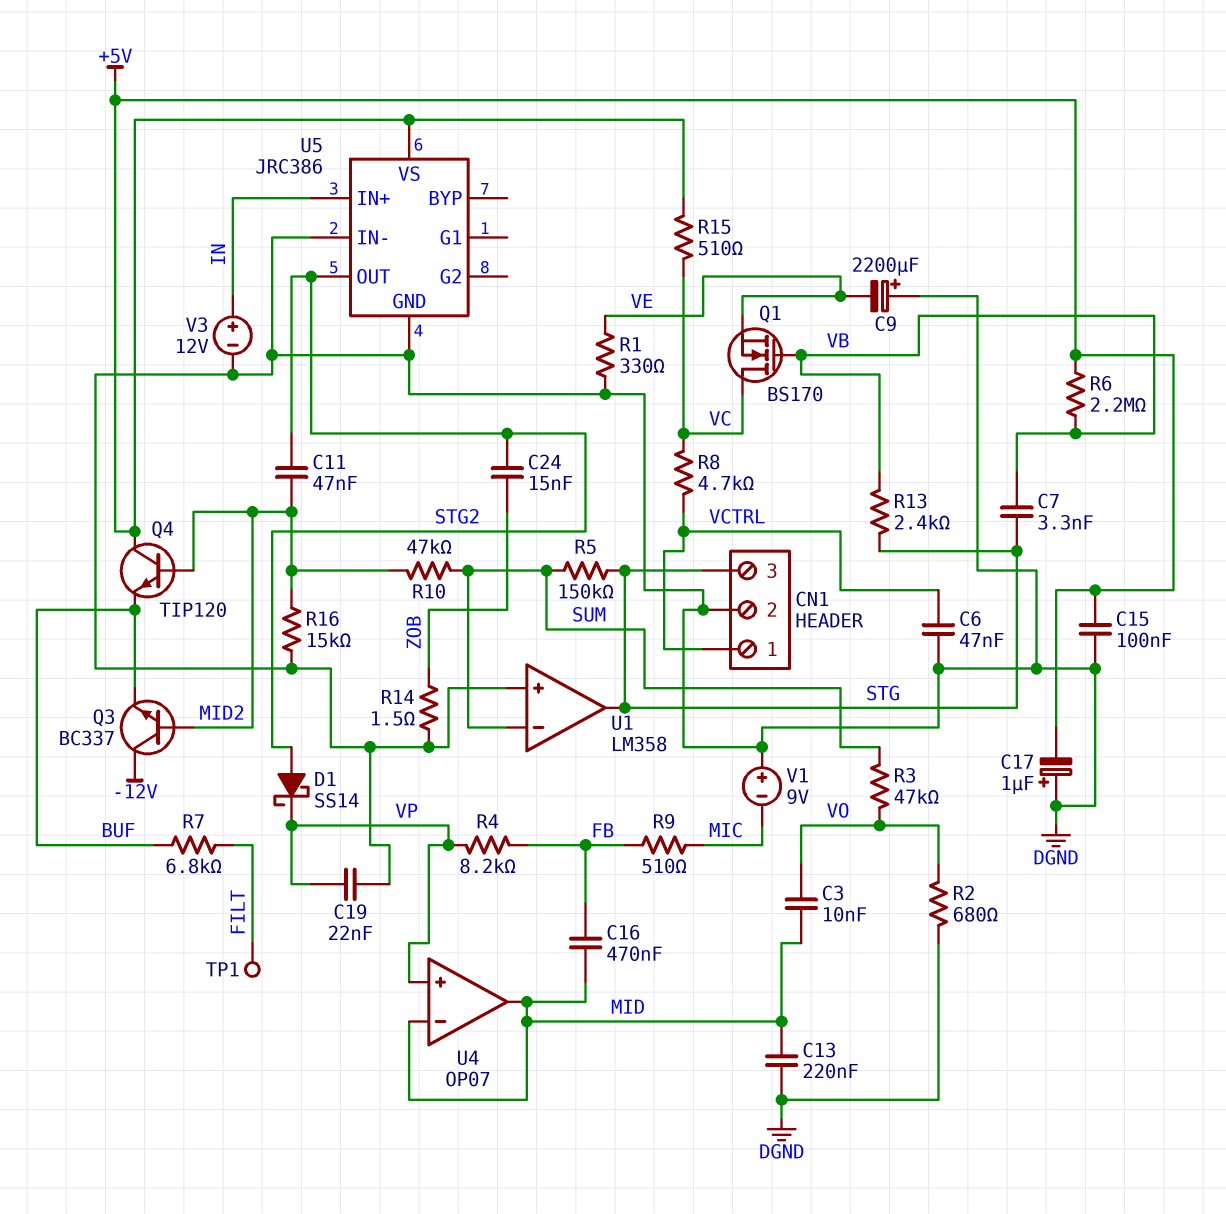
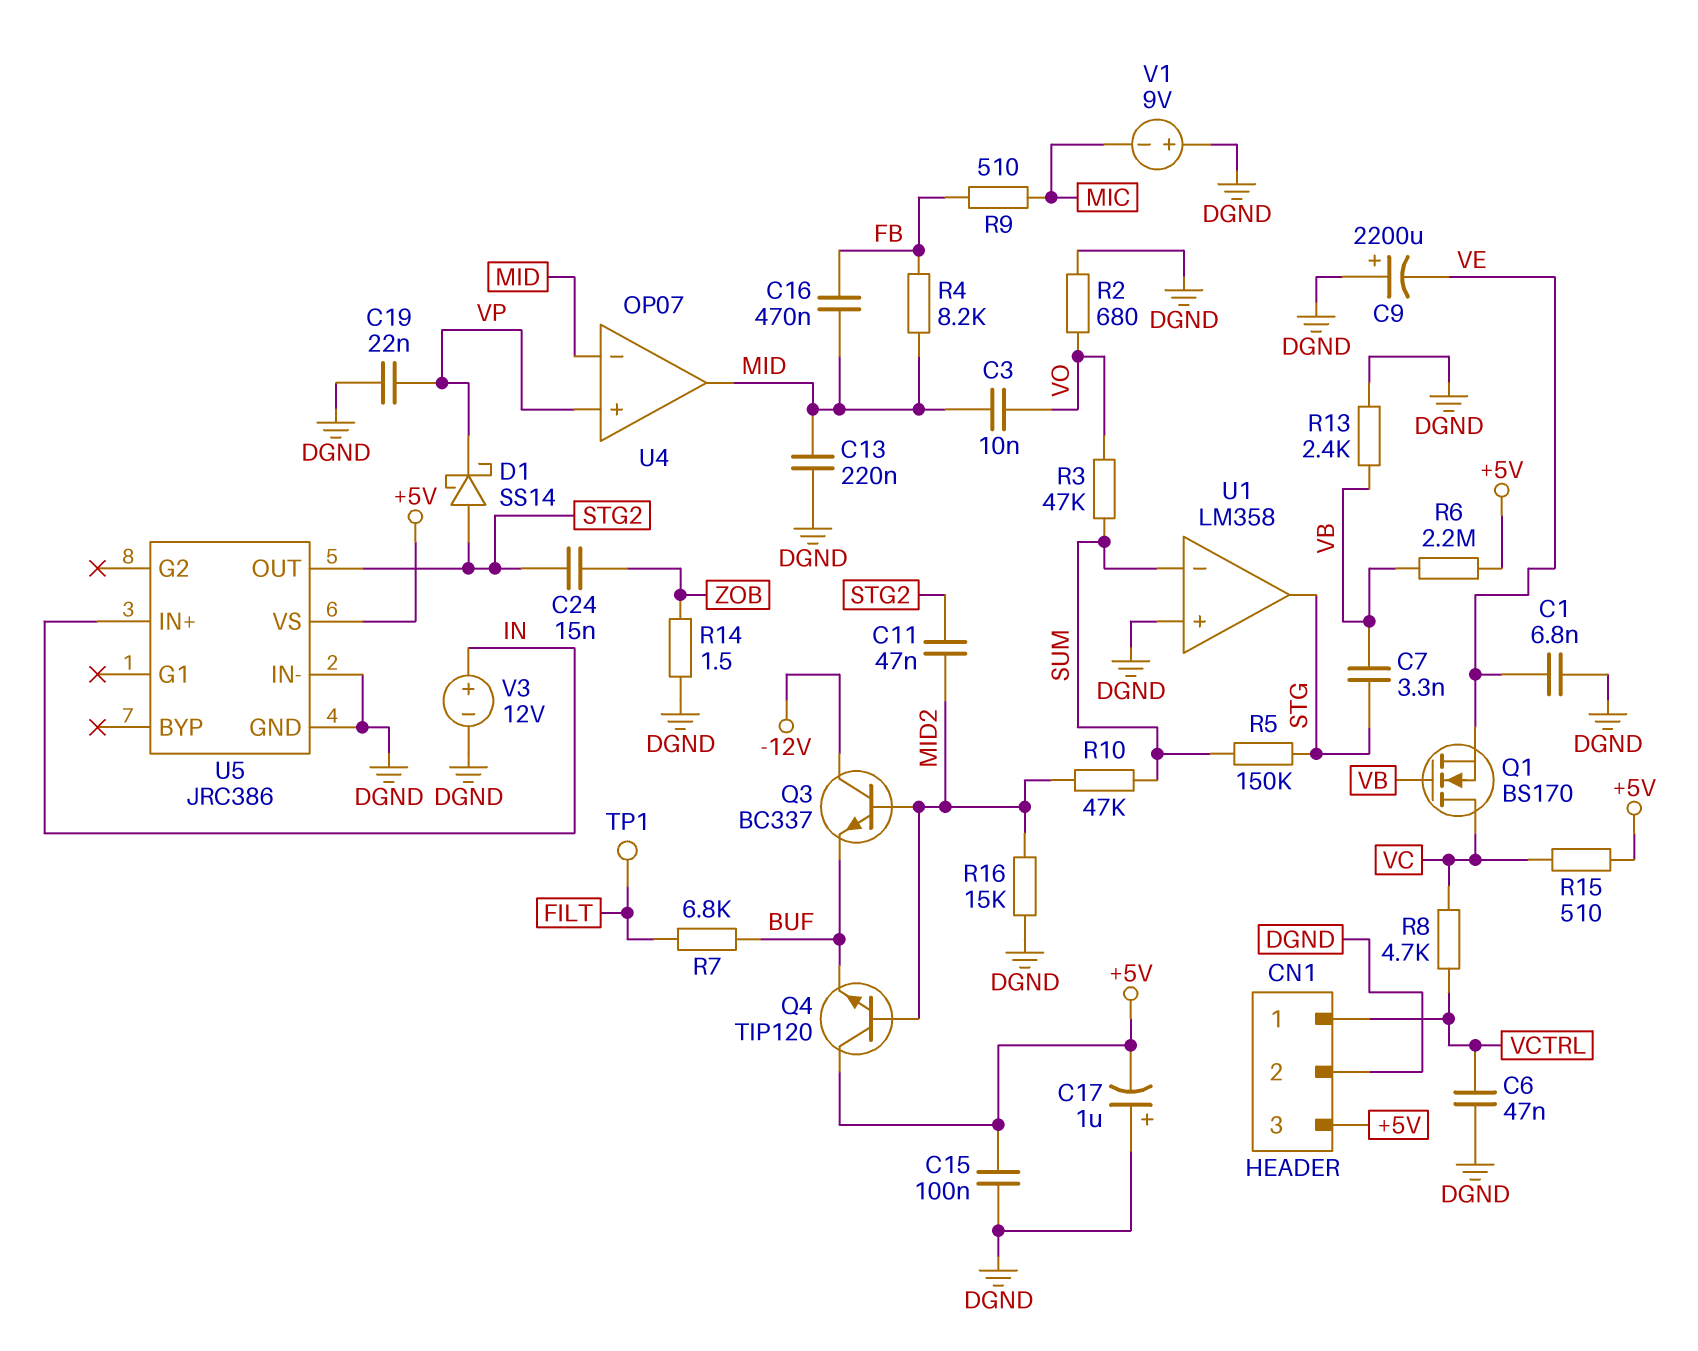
C1: none -> 6.8nF (DGND, VE)
CN1 pin 3: STG -> +5V
R1: 330 (DGND, VE) -> none
R4: 8.2k (FB, VP) -> 8.2k (FB, MID)
R13: 2.4k (STG, VB) -> 2.4k (DGND, VB)

